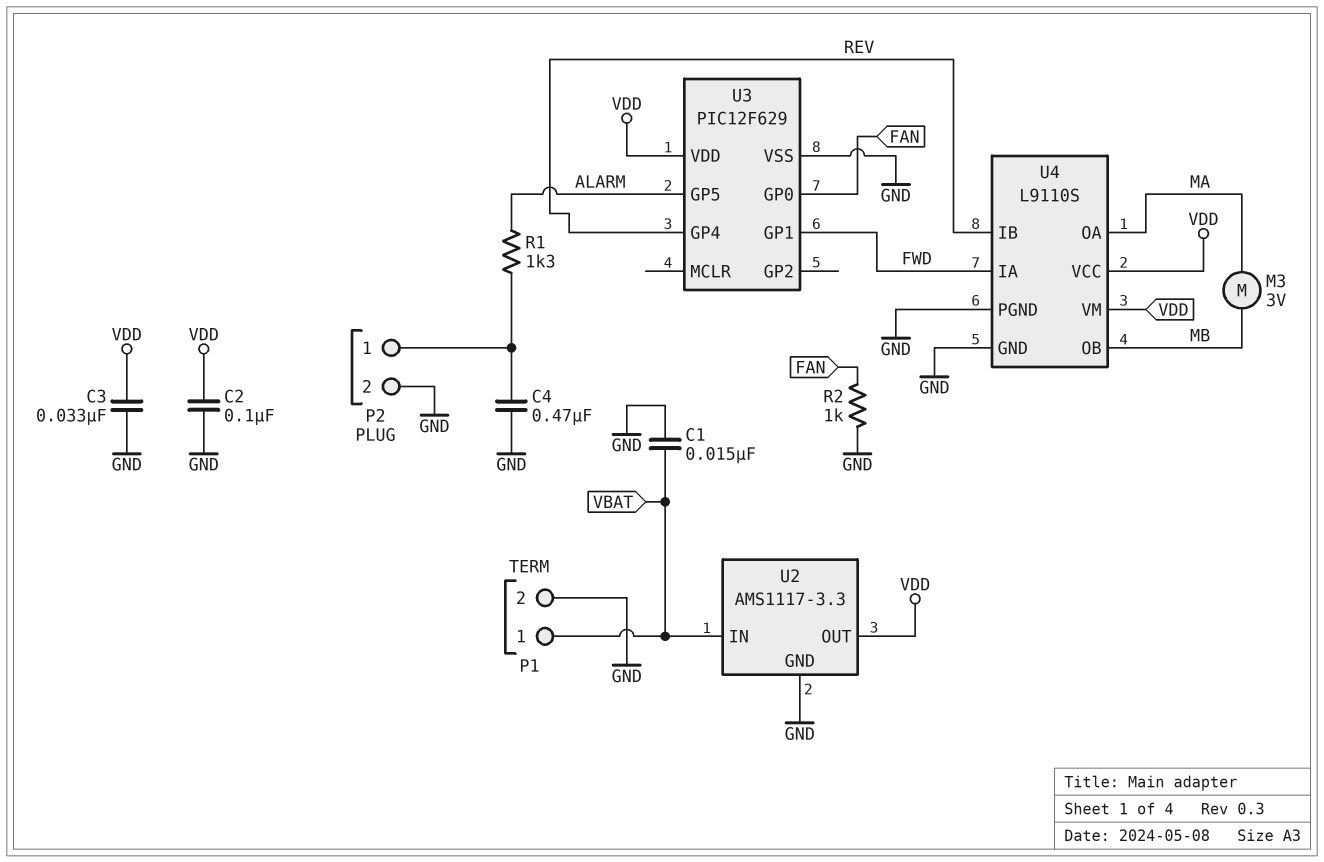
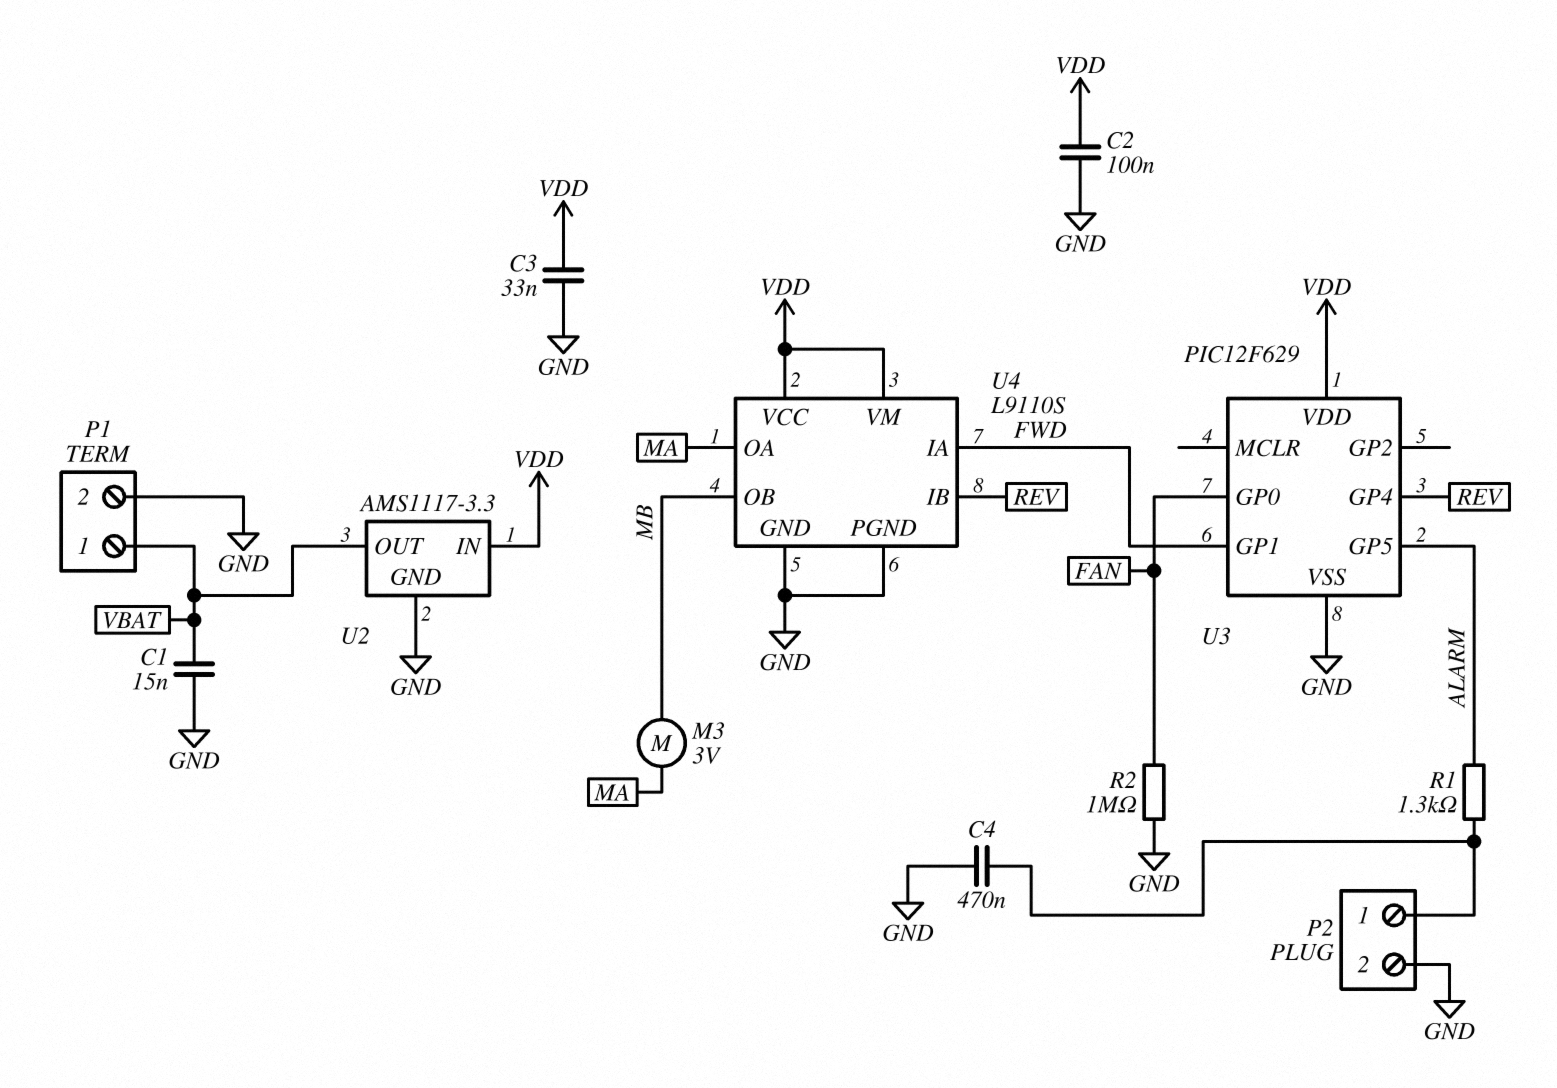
R2: 1k (FAN, GND) -> 1M (FAN, GND)
U2 pin IN: VBAT -> VDD
U2 pin OUT: VDD -> VBAT

